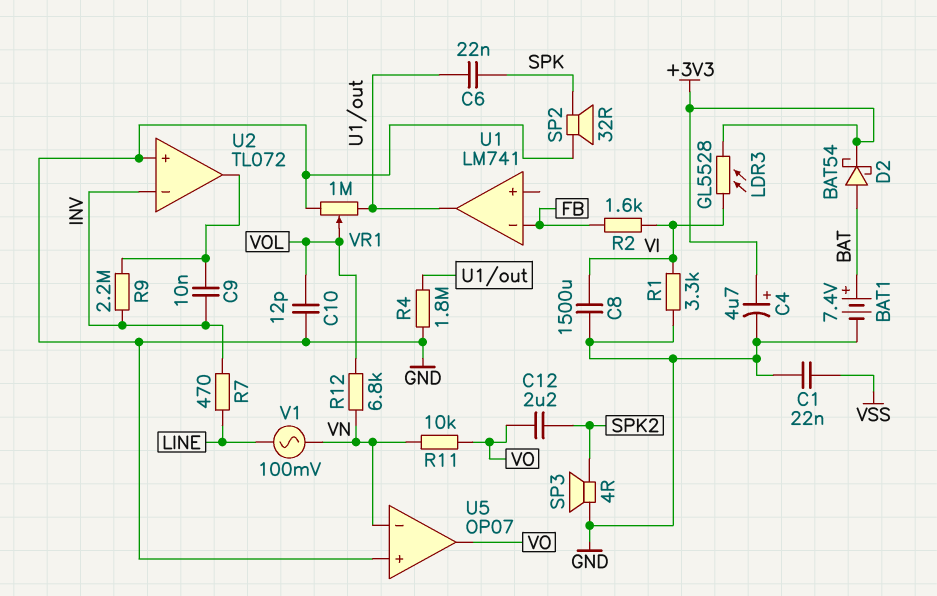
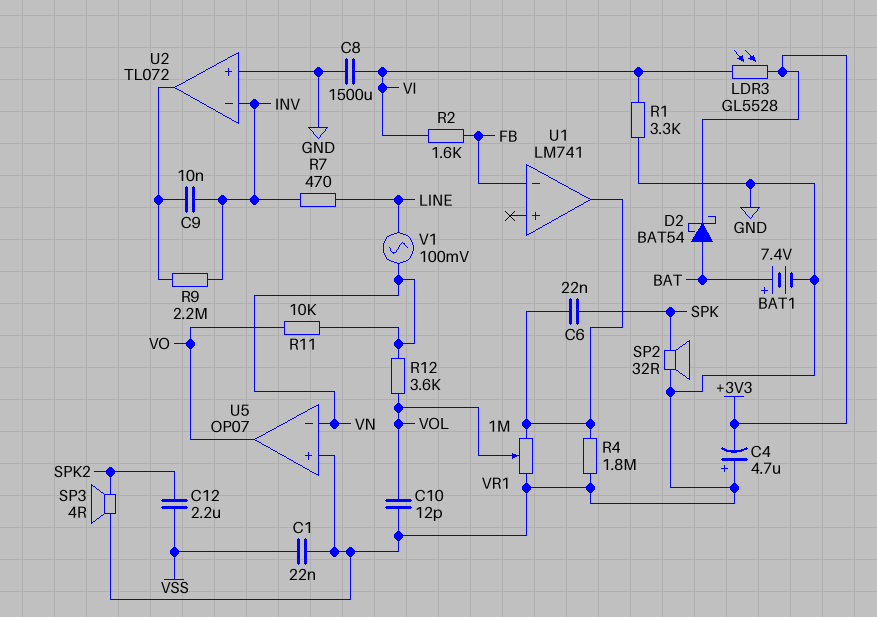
C4: 4.7uF (plus +3V3, minus GND) -> 4.7uF (plus GND, minus +3V3)
C12: 2.2uF (SPK2, VO) -> 2.2uF (SPK2, VSS)
R12: 6.8k (VN, VOL) -> 3.6k (VN, VOL)

